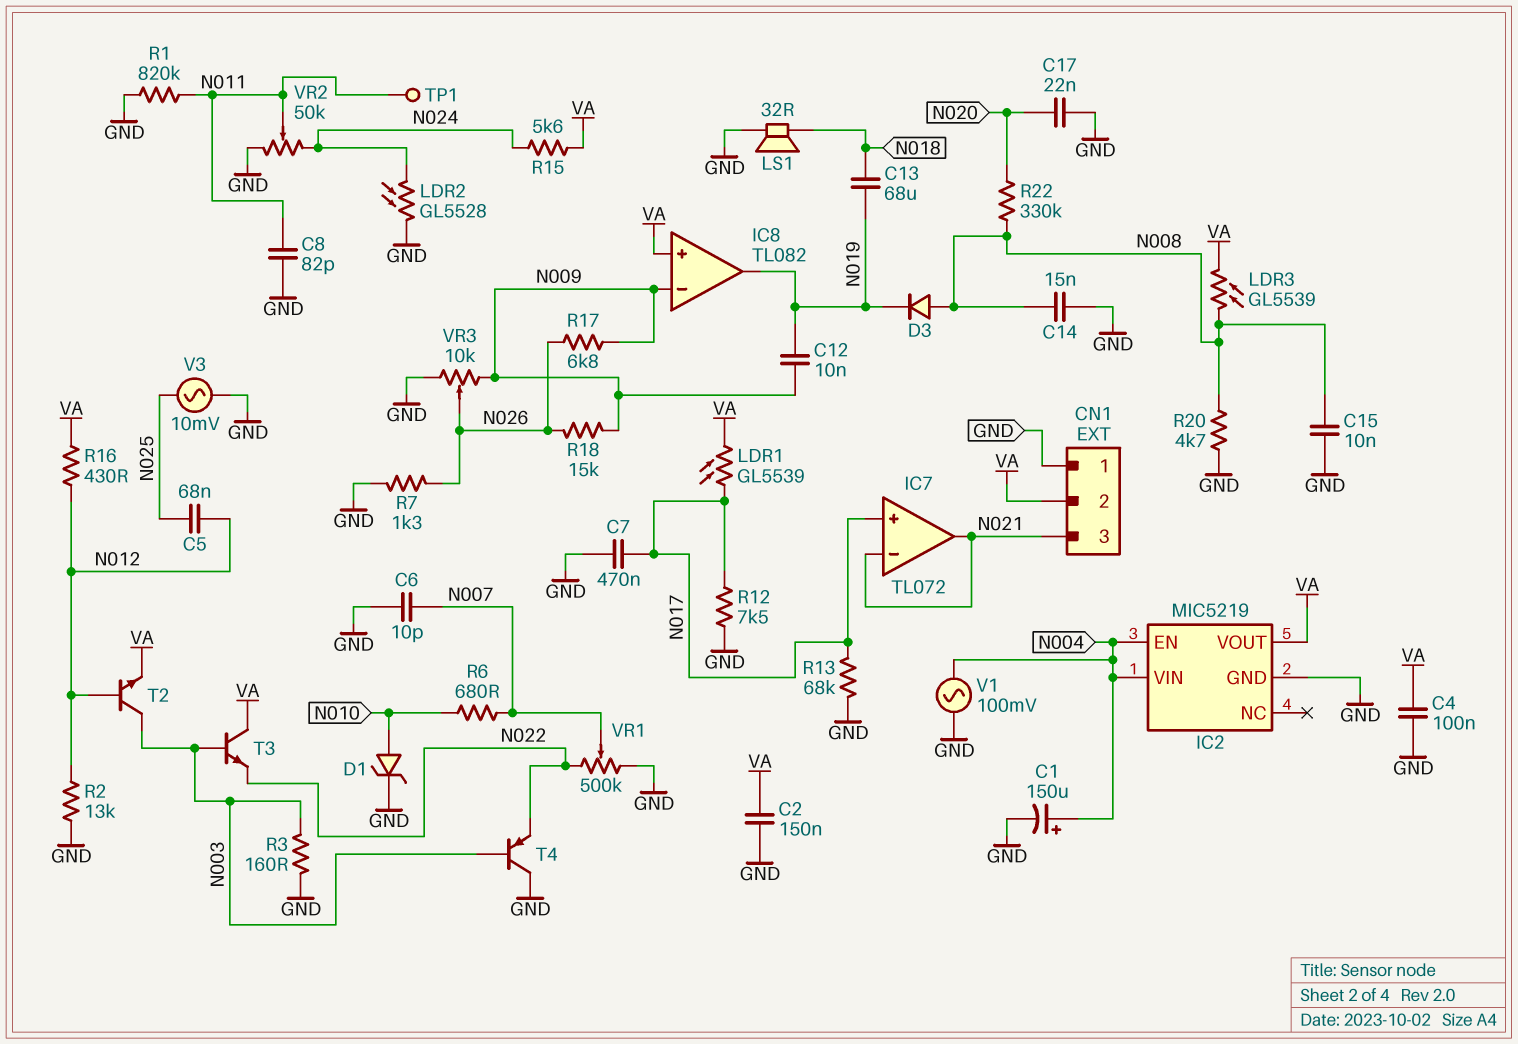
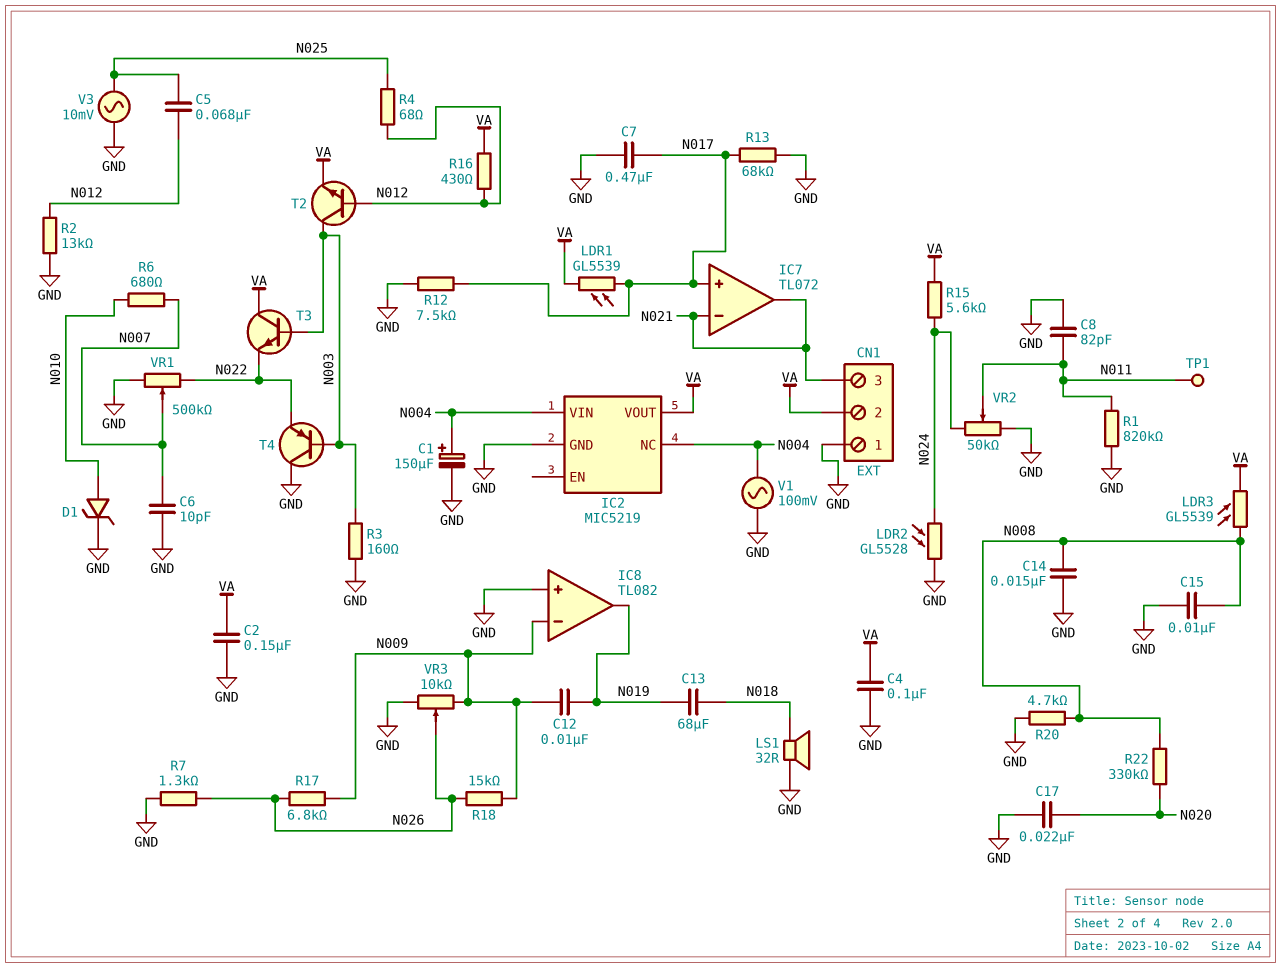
D3: diode (A N008, K N019) -> none
IC2 pin EN: N004 -> none
IC2 pin NC: none -> N004
IC8 pin in+: VA -> GND
R4: none -> 68 (N012, N025)

